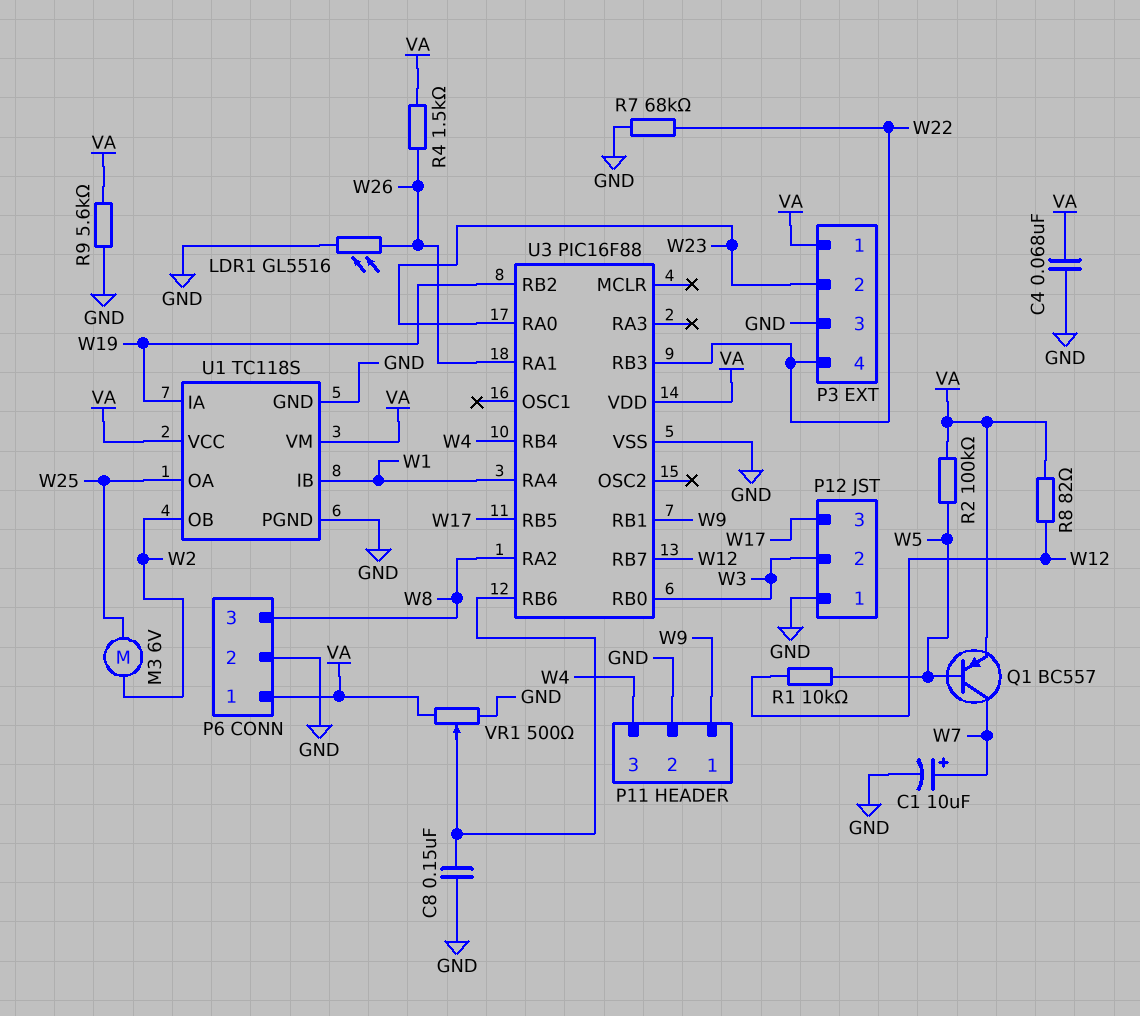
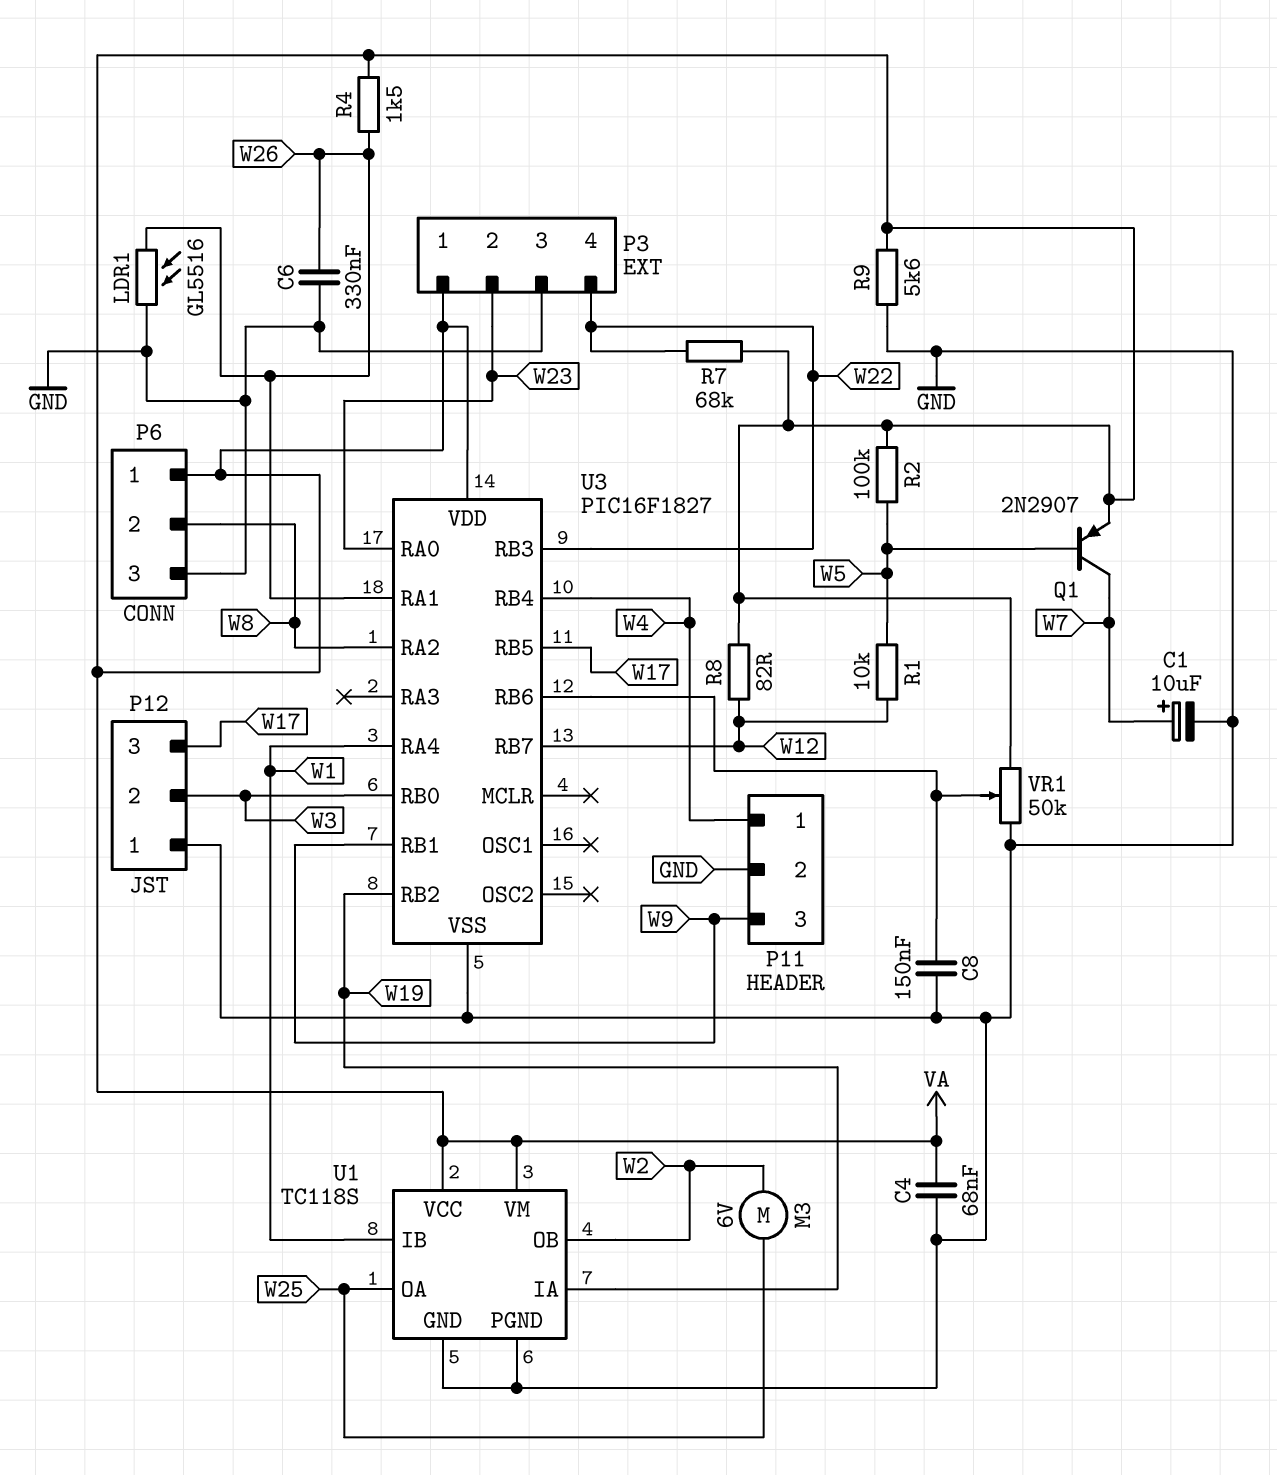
C6: none -> 330nF (GND, W26)
P6 pin 2: GND -> W8
P6 pin 3: W8 -> GND
P11 pin 1: W9 -> W4
P11 pin 3: W4 -> W9
Q1: PNP BC557 (B W5, C W7, E VA) -> PNP 2N2907 (B W5, C W7, E VA)
R7: 68k (GND, W22) -> 68k (VA, W22)
U3: PIC16F88 -> PIC16F1827
VR1: 500 (GND, VA, wiper U3/RB6) -> 50k (GND, VA, wiper U3/RB6)

